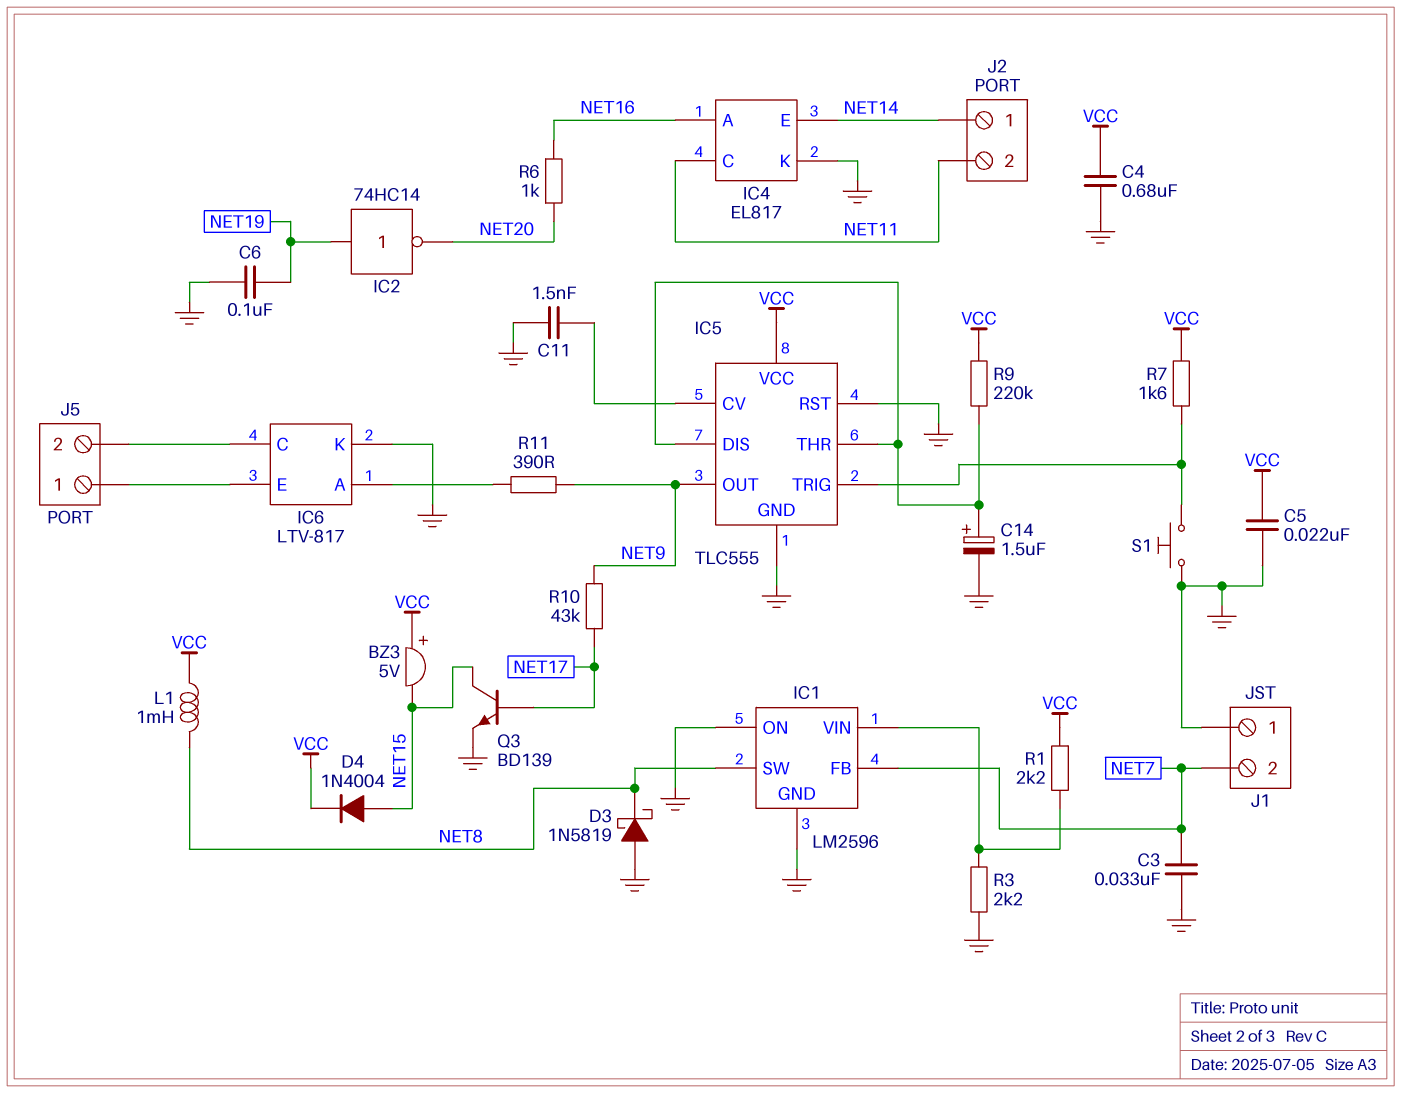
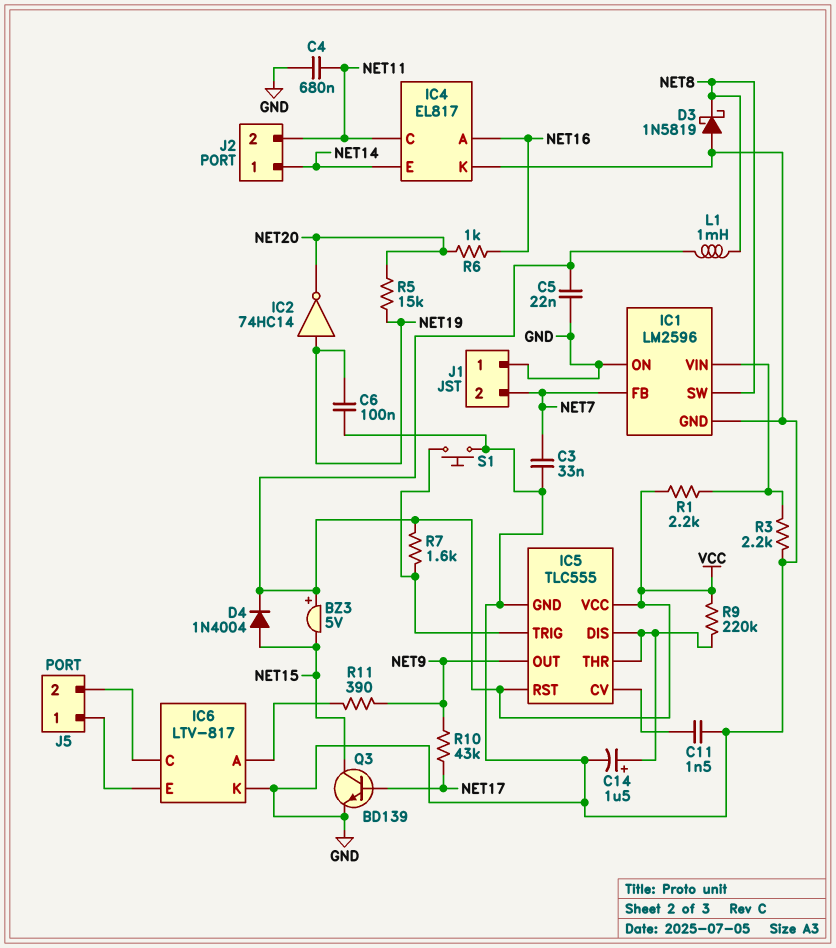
C4: 680nF (GND, VCC) -> 680nF (GND, NET11)
IC5 pin RST: GND -> VCC
R5: none -> 15k (NET19, NET20)

